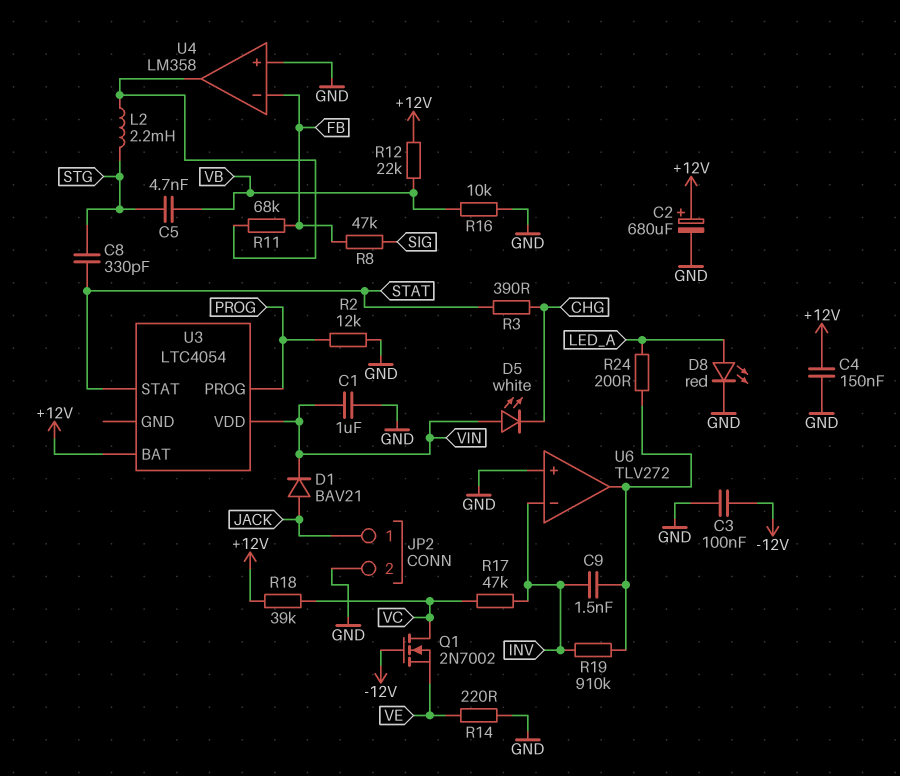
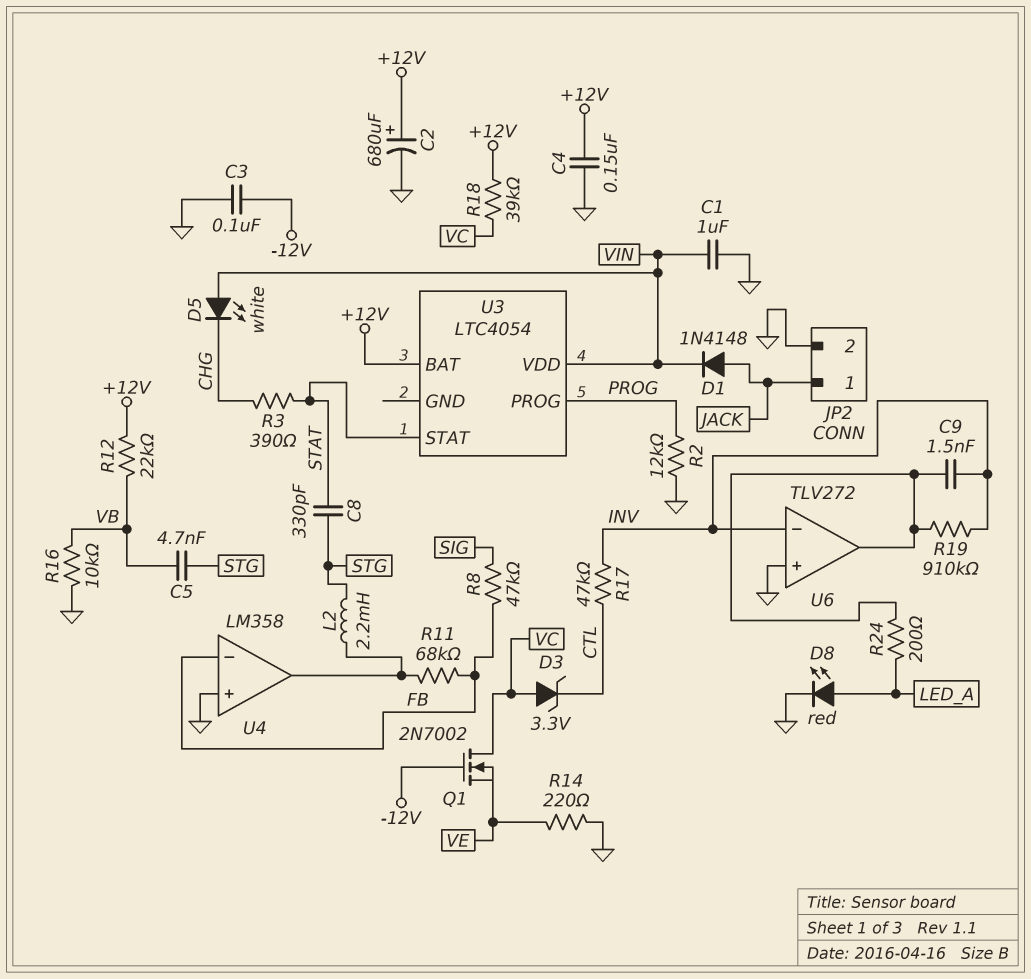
D1: diode BAV21 (A JACK, K VIN) -> diode 1N4148 (A JACK, K VIN)
D3: none -> zener 3.3V (A VC, K CTL)
R17: 47k (INV, VC) -> 47k (CTL, INV)

